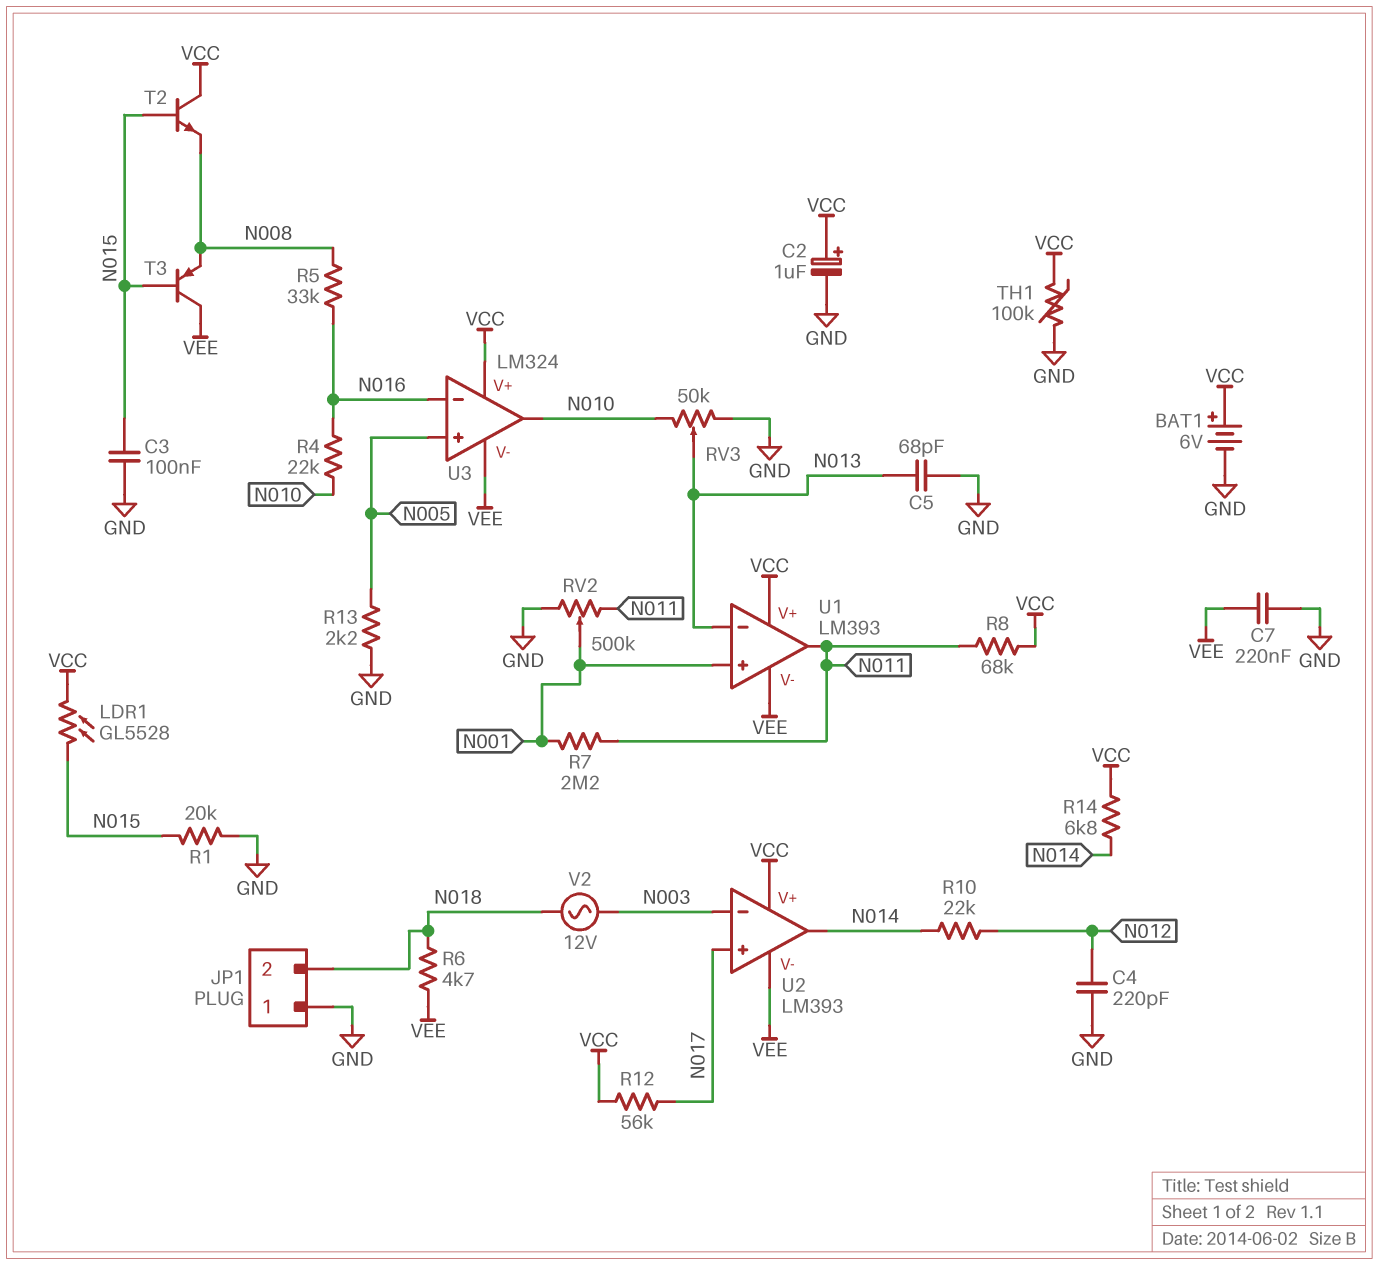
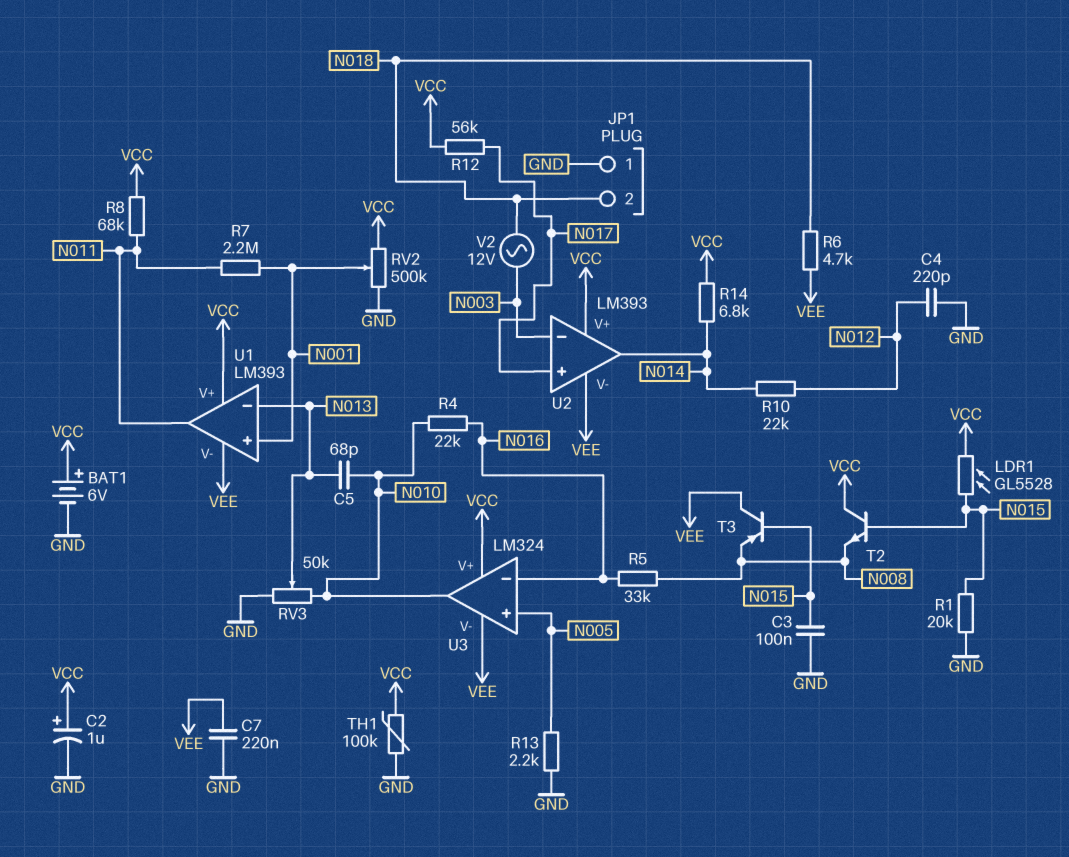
C5: 68pF (GND, N013) -> 68pF (N010, N013)
RV2: 500k (GND, N011, wiper N001) -> 500k (GND, VCC, wiper N001)

